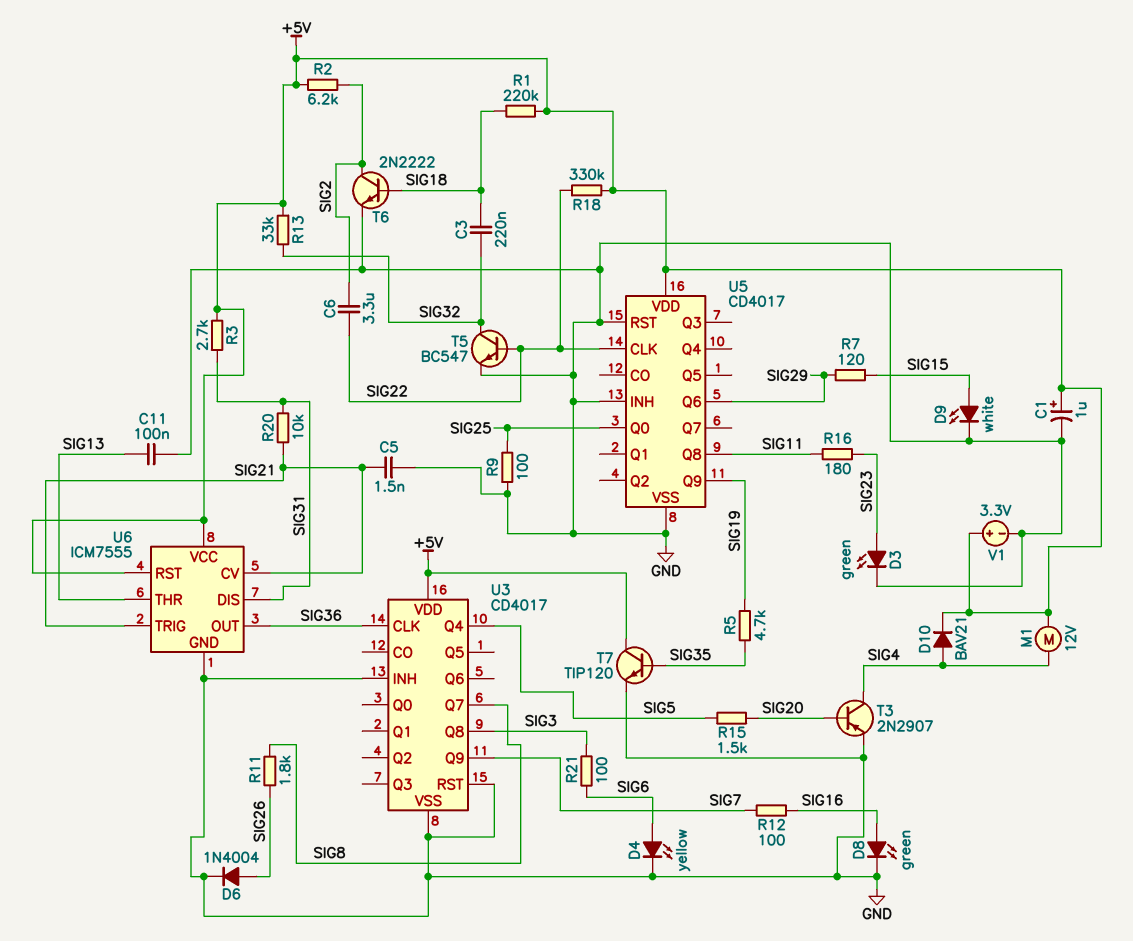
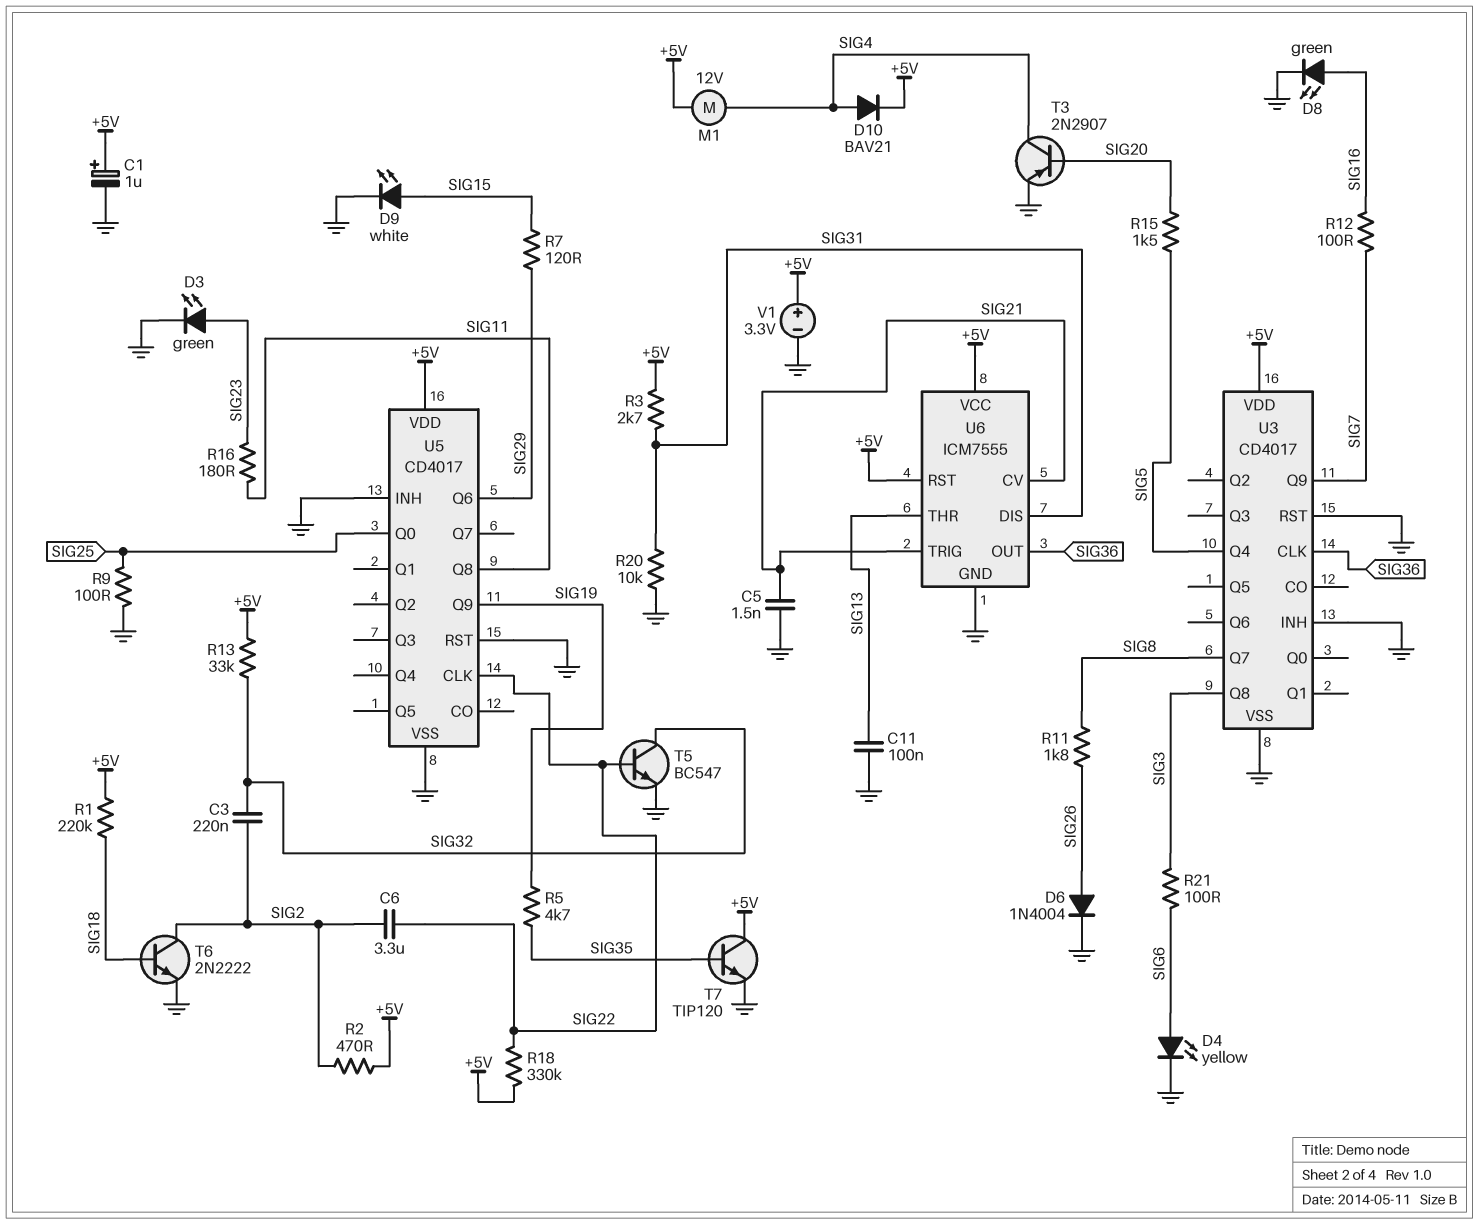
C3: 220nF (SIG18, SIG32) -> 220nF (SIG2, SIG32)
R2: 6.2k (+5V, SIG2) -> 470 (+5V, SIG2)
R20: 10k (SIG21, SIG31) -> 10k (GND, SIG31)

